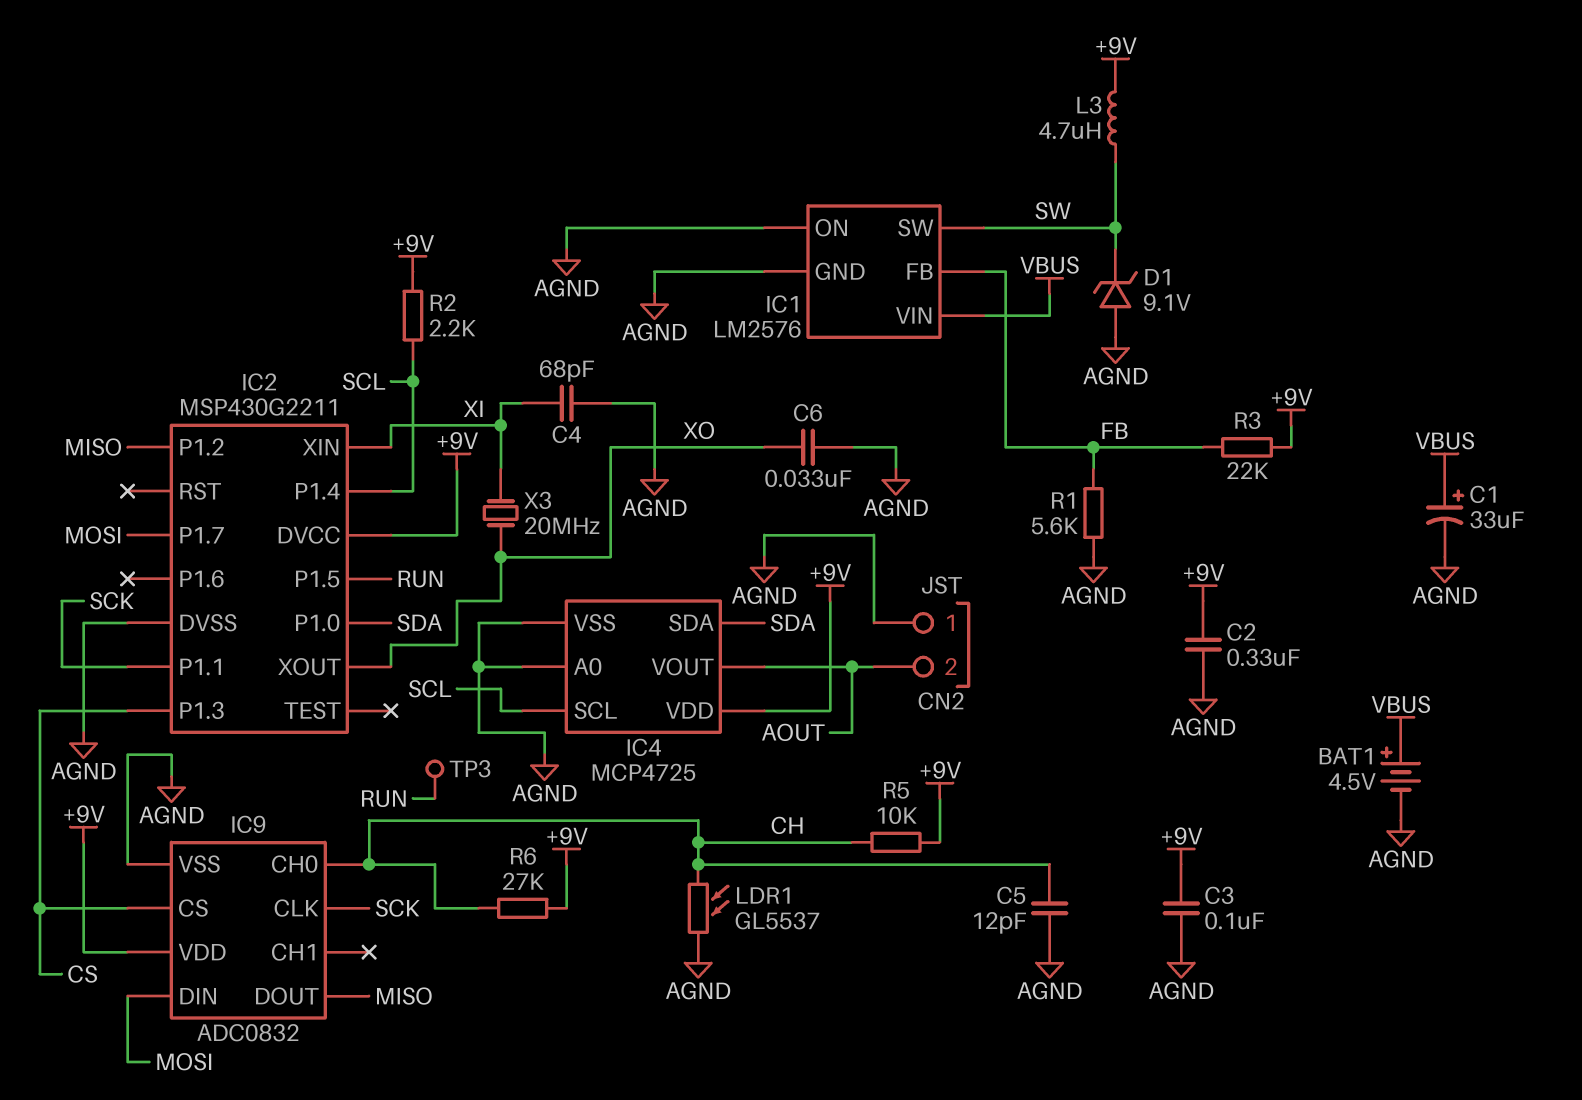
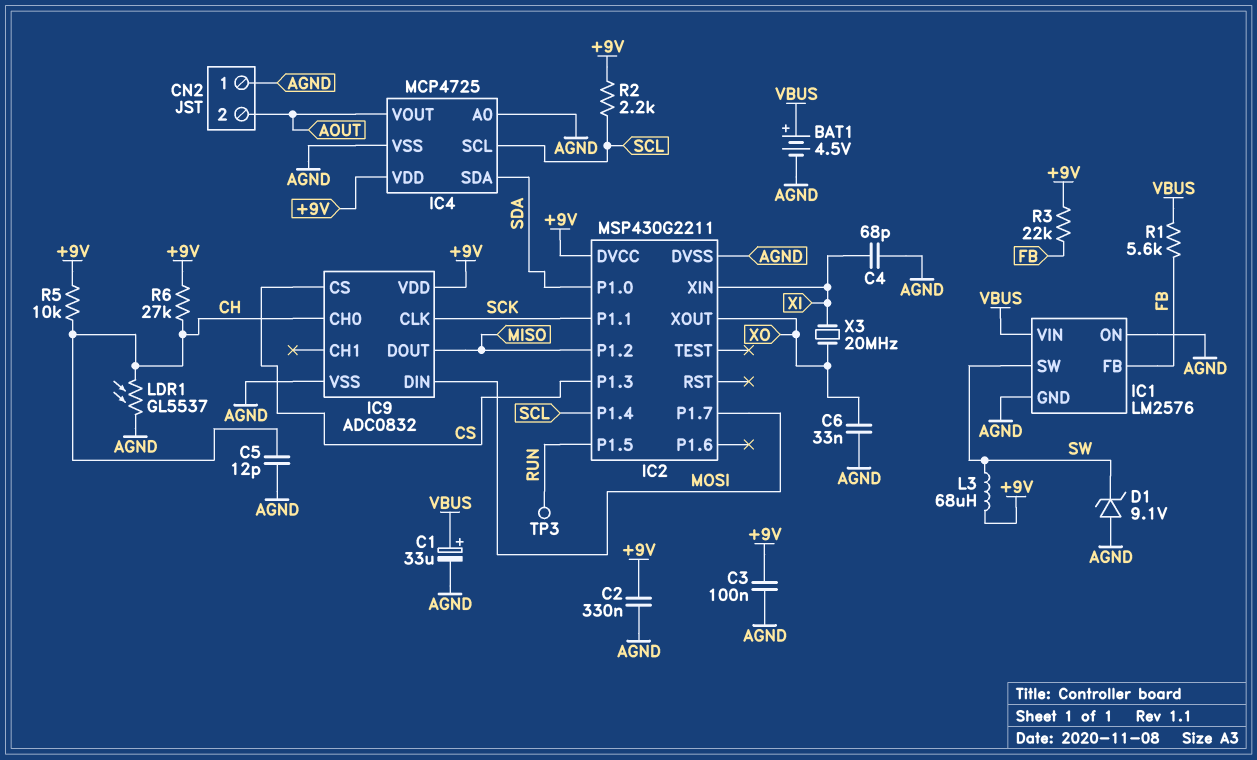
L3: 4.7uH (+9V, SW) -> 68uH (+9V, SW)
R1: 5.6k (AGND, FB) -> 5.6k (FB, VBUS)

